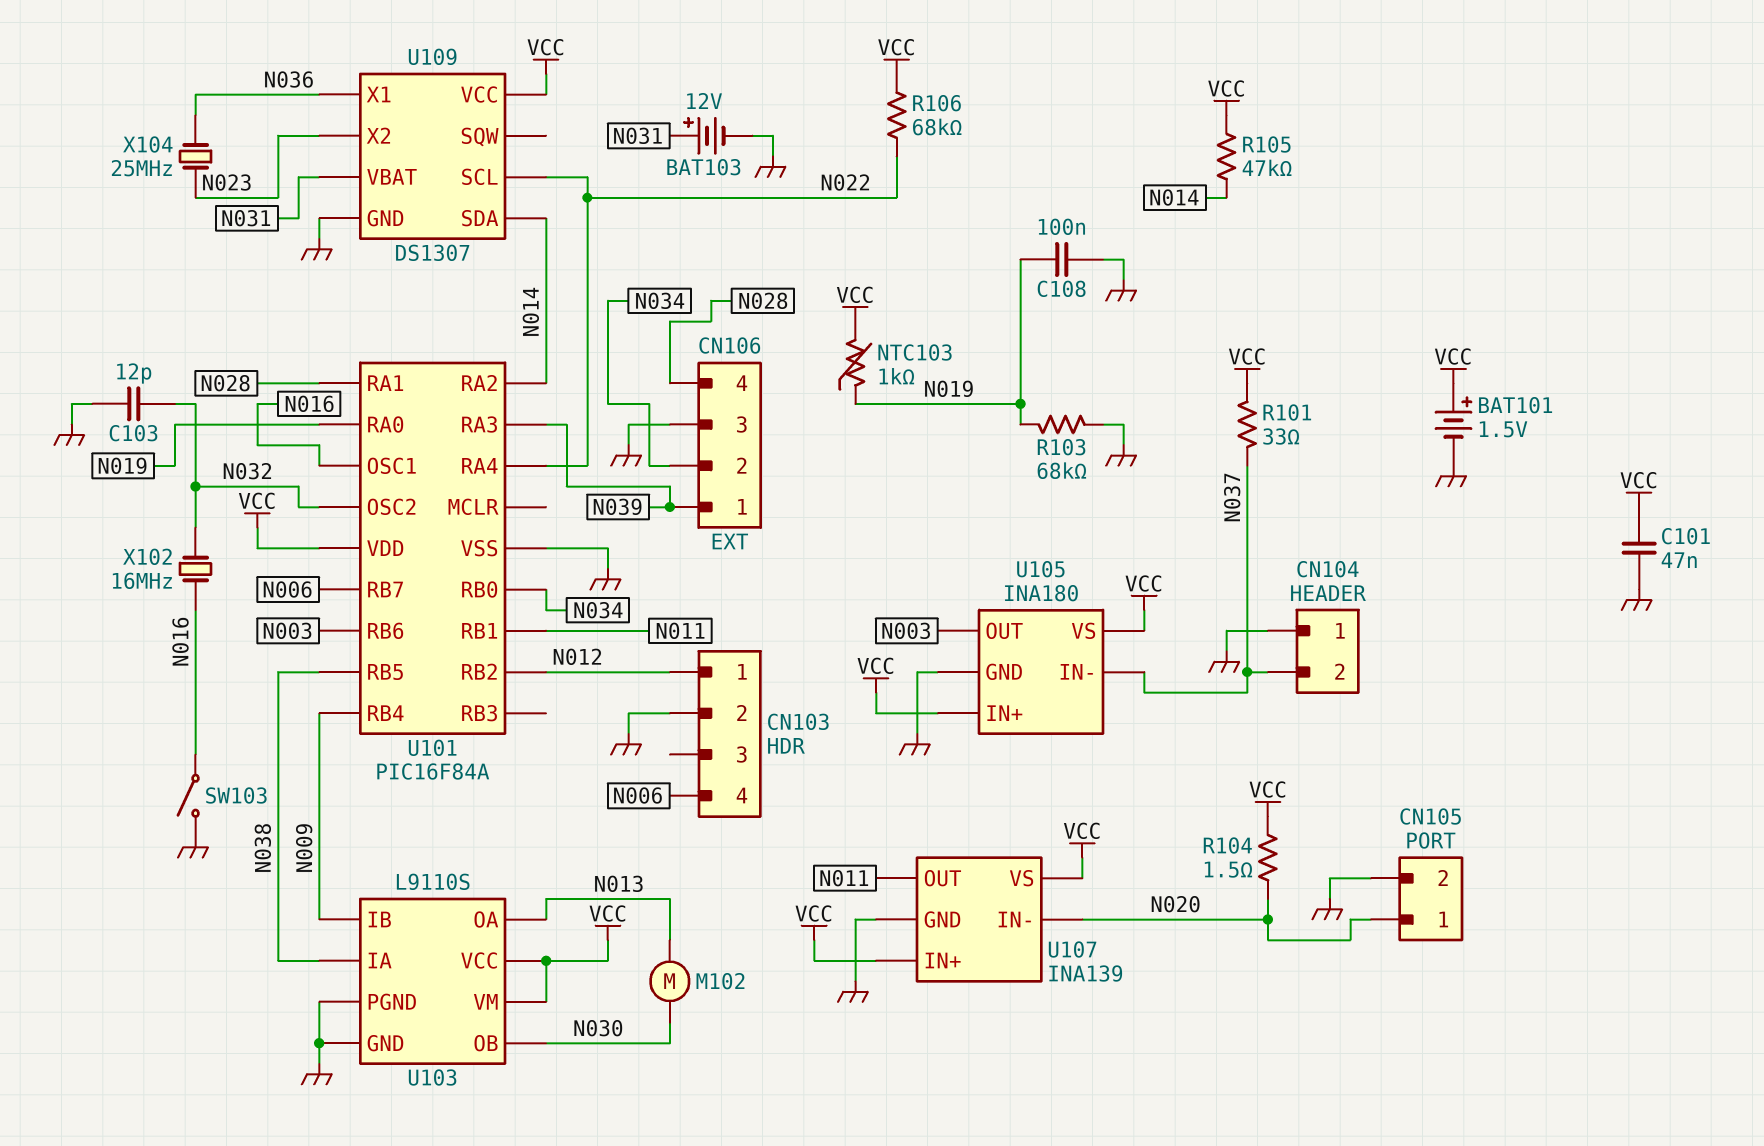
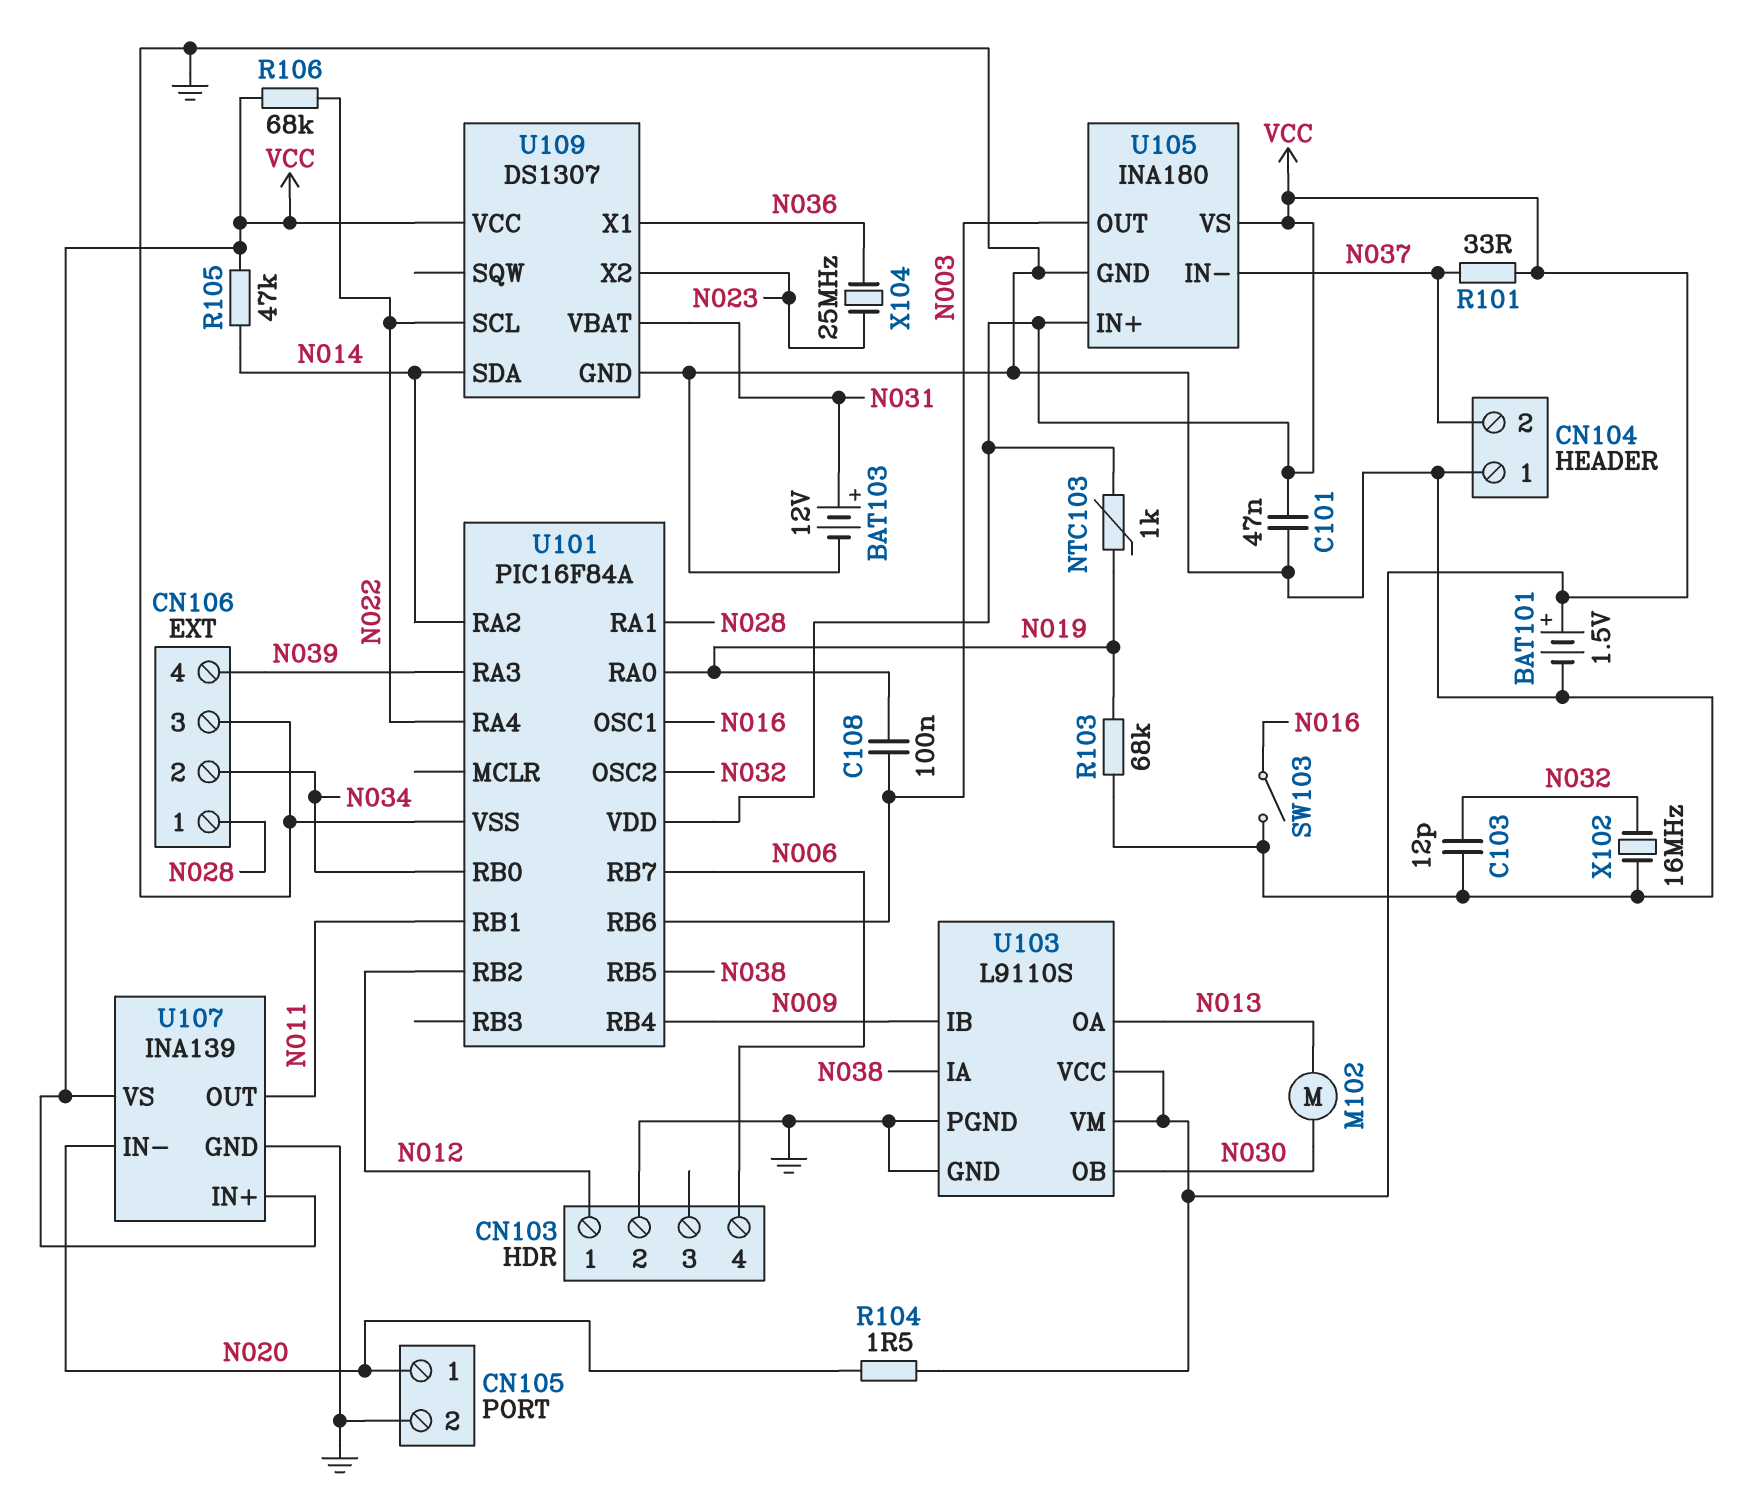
C108: 100nF (GND, N019) -> 100nF (N003, N019)
CN106 pin 1: N039 -> N028
CN106 pin 4: N028 -> N039
X102: 16MHz (N016, N032) -> 16MHz (GND, N032)

